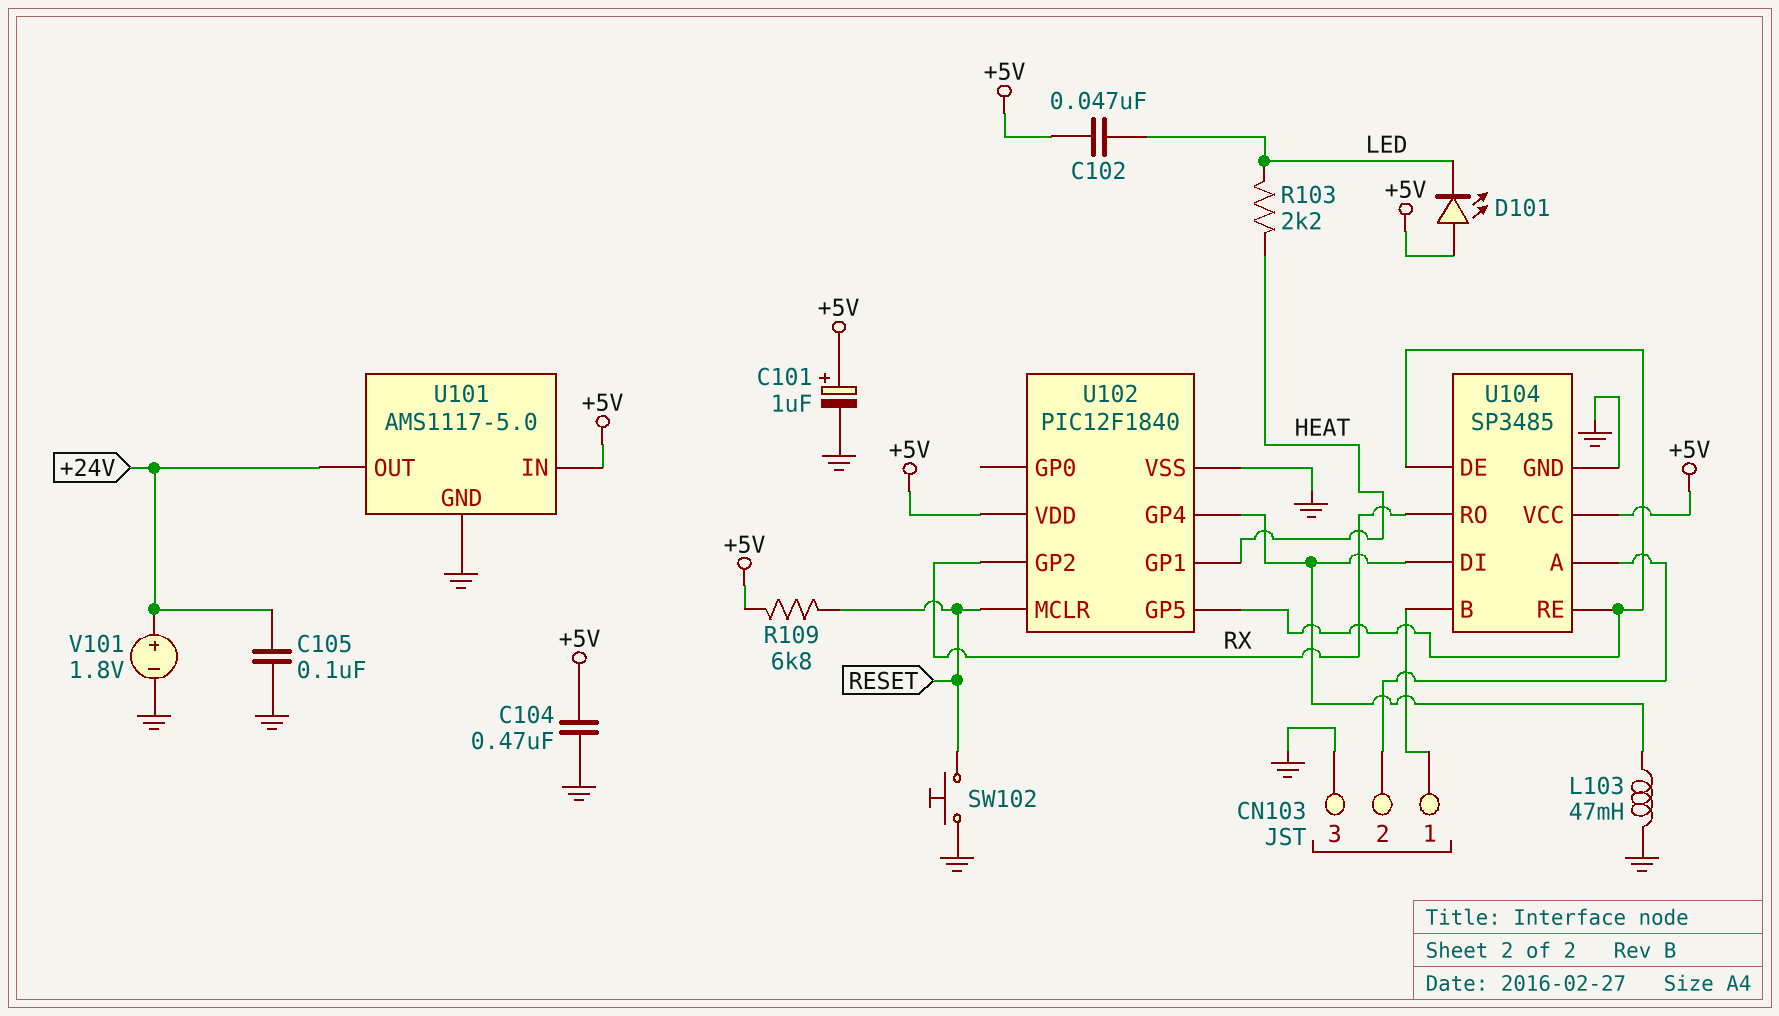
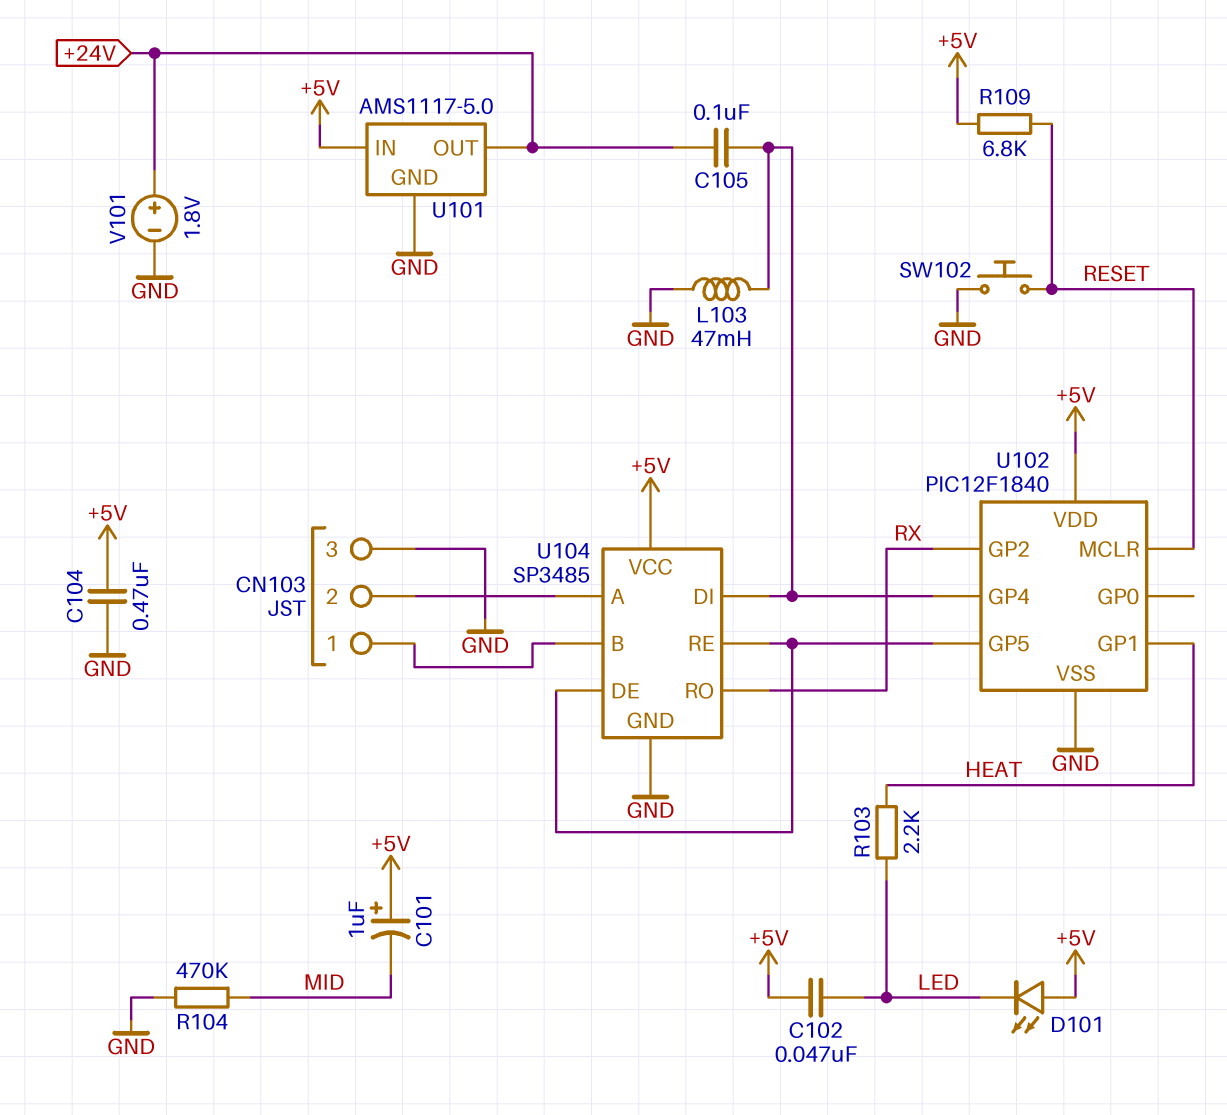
C101: 1uF (plus +5V, minus GND) -> 1uF (plus +5V, minus MID)
C105: 100nF (+24V, GND) -> 100nF (+24V, U102/GP4)
R104: none -> 470k (GND, MID)

